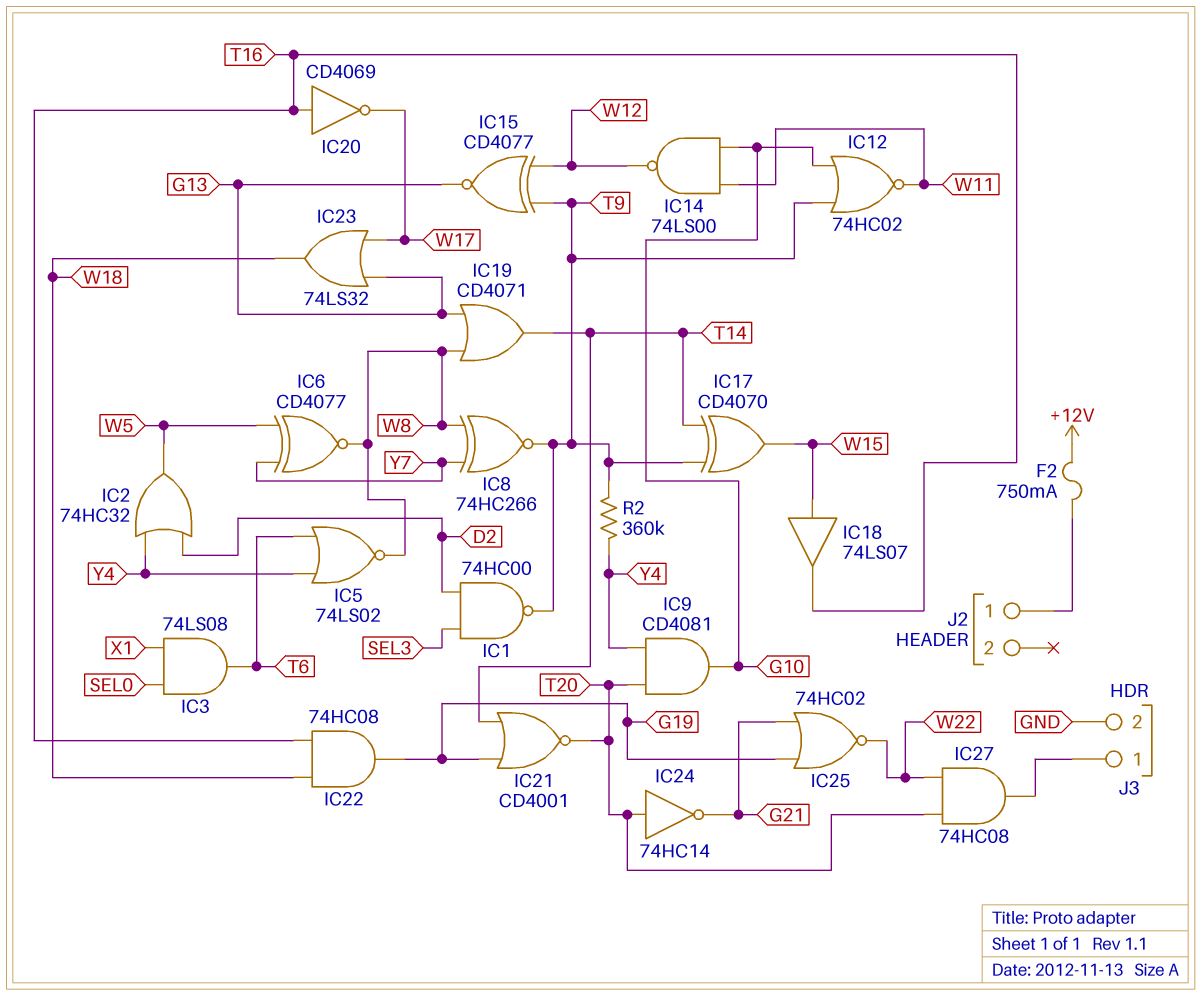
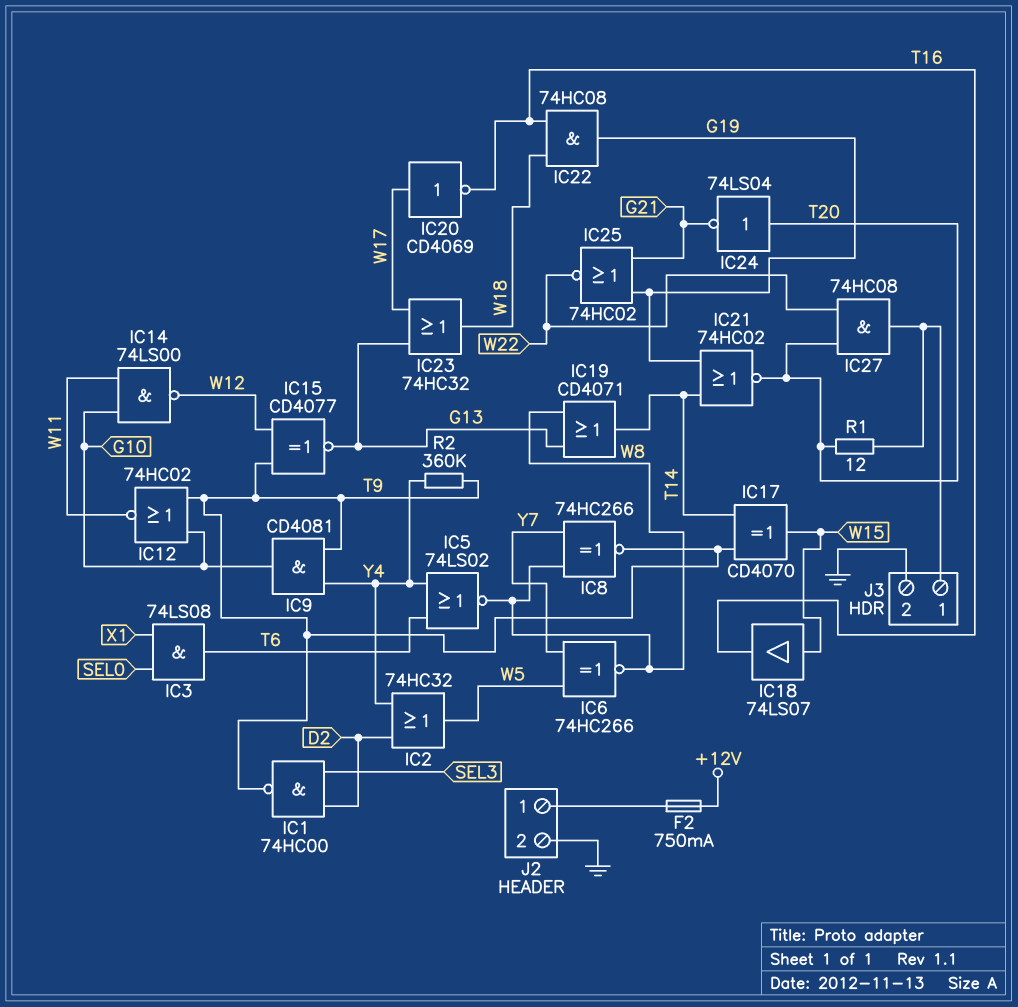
IC6: XNOR CD4077 (in W5, in Y7, out W8) -> XNOR 74HC266 (in W5, in Y7, out W8)
IC9: AND CD4081 (in T20, in Y4, out G10) -> AND CD4081 (in T9, in Y4, out G10)
IC20: NOT CD4069 (in T16, out W17) -> NOT CD4069 (in W17, out T16)
IC21: NOR CD4001 (in G19, in T14, out T20) -> NOR 74HC02 (in G19, in T14, out T20)
IC23: OR 74LS32 (in G13, in W17, out W18) -> OR 74HC32 (in G13, in W17, out W18)
IC24: NOT 74HC14 (in T20, out G21) -> NOT 74LS04 (in T20, out G21)
J2 pin 2: none -> GND
R1: none -> 12 (J3/1, T20)

